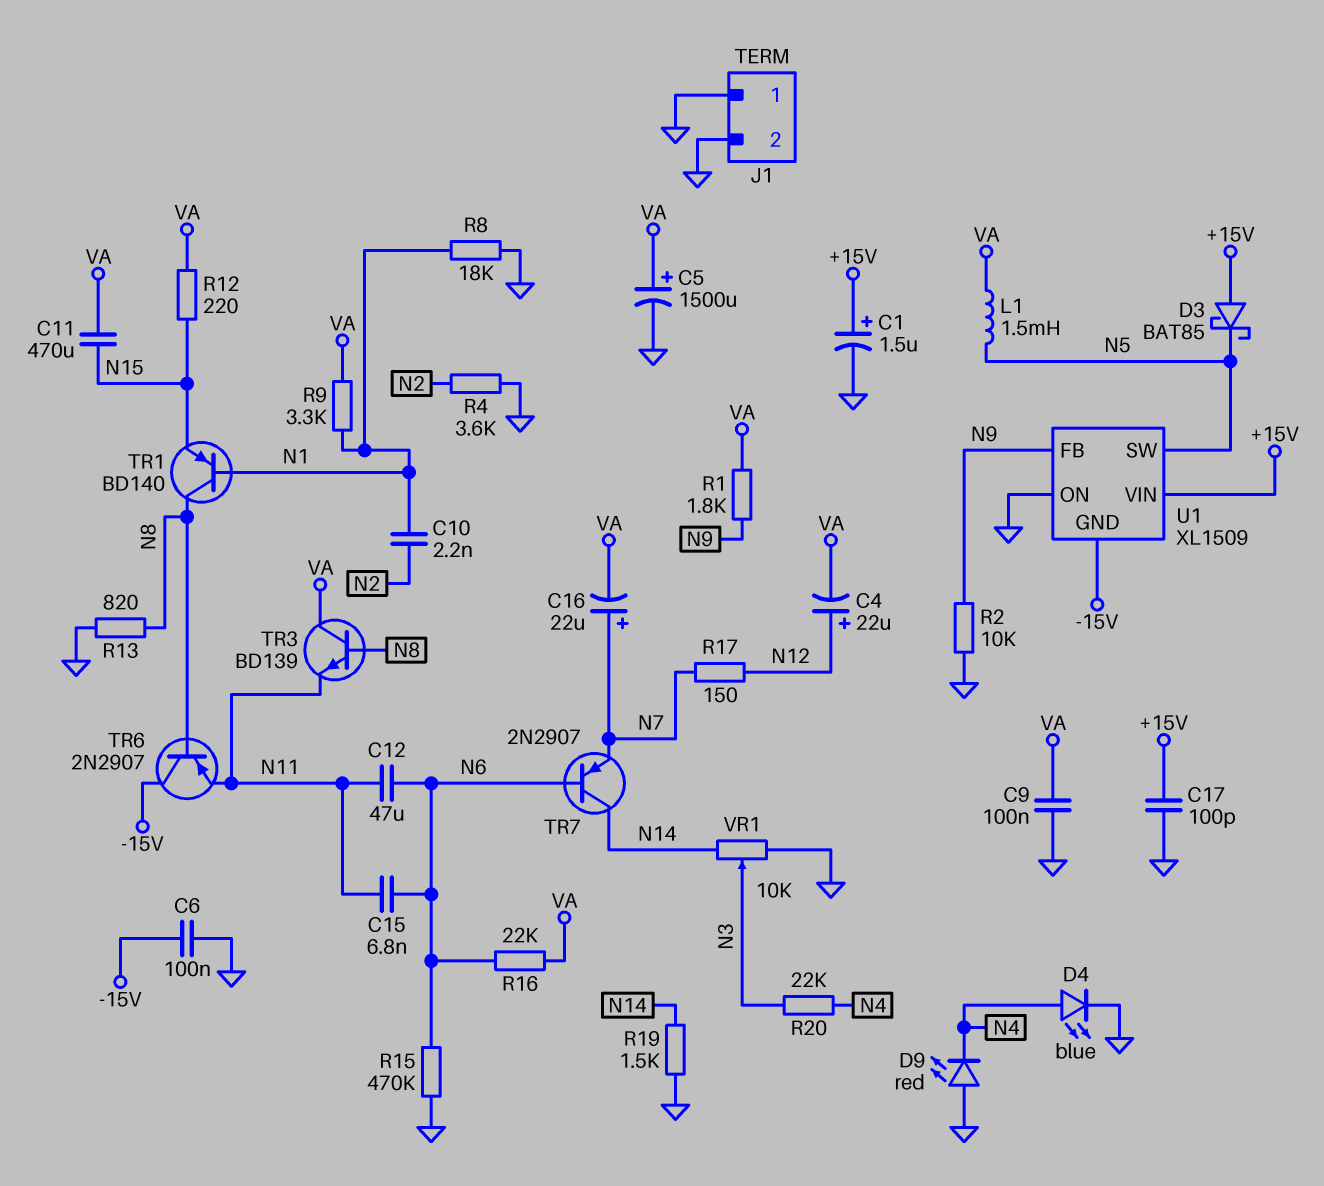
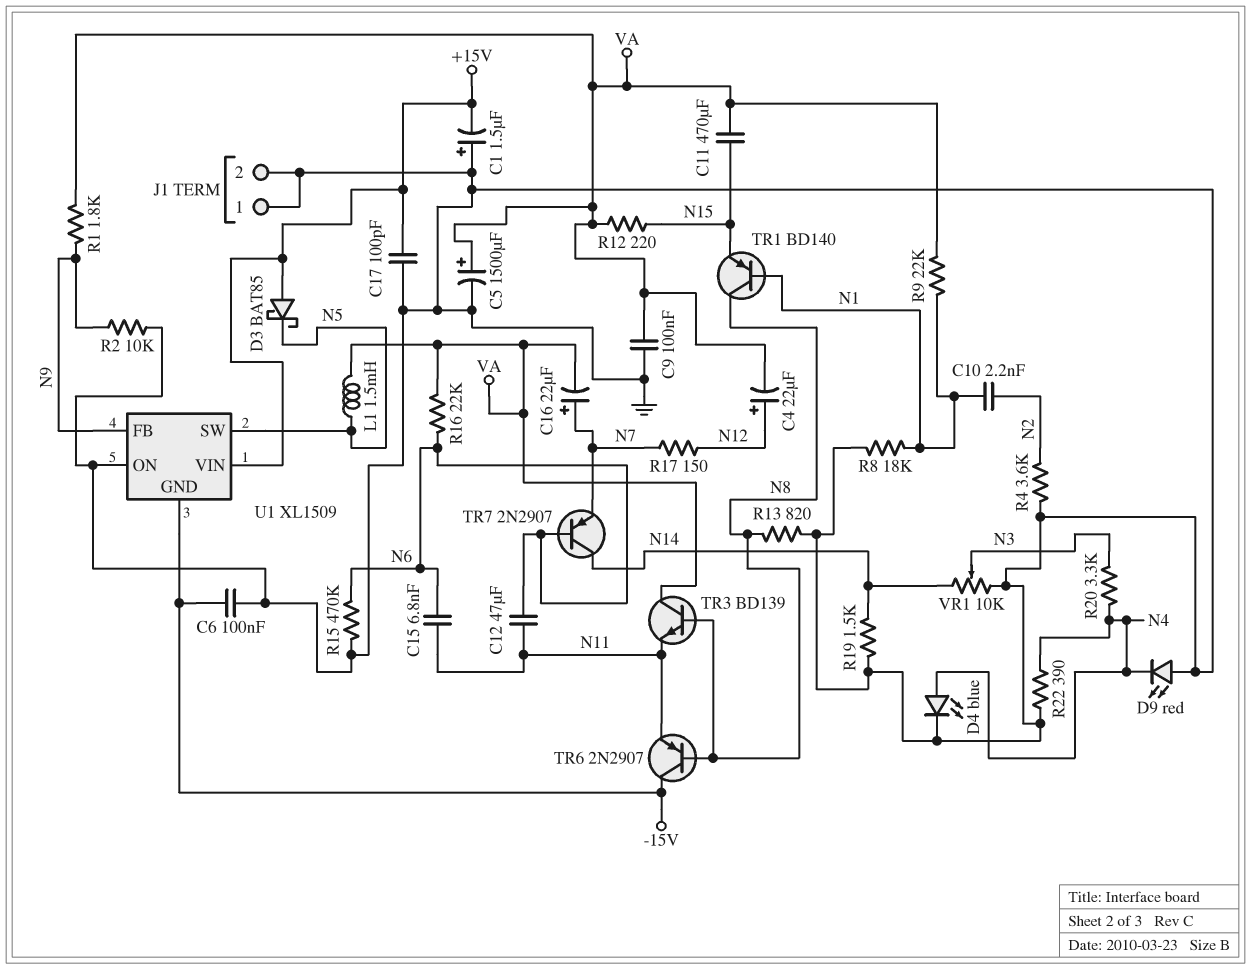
C1: 1.5uF (plus +15V, minus GND) -> 1.5uF (plus GND, minus +15V)
R9: 3.3k (N1, VA) -> 22k (N1, VA)
R20: 22k (N3, N4) -> 3.3k (N3, N4)
R22: none -> 390 (GND, N4)

